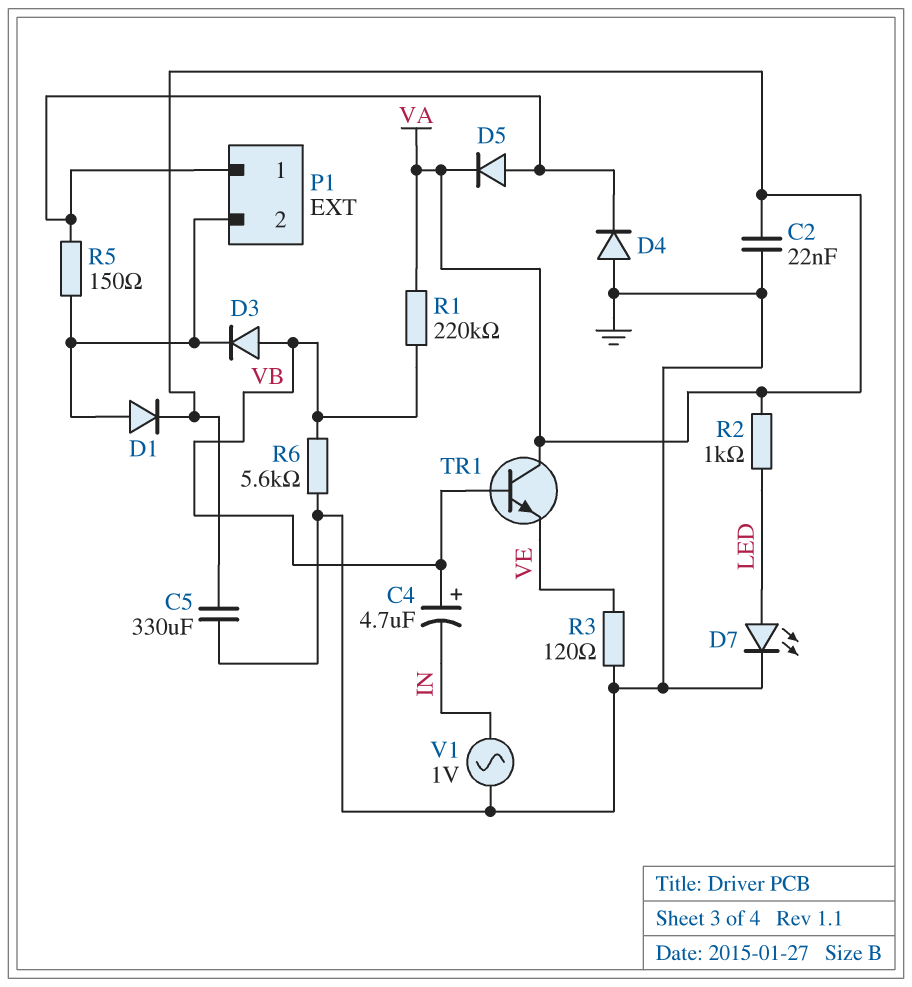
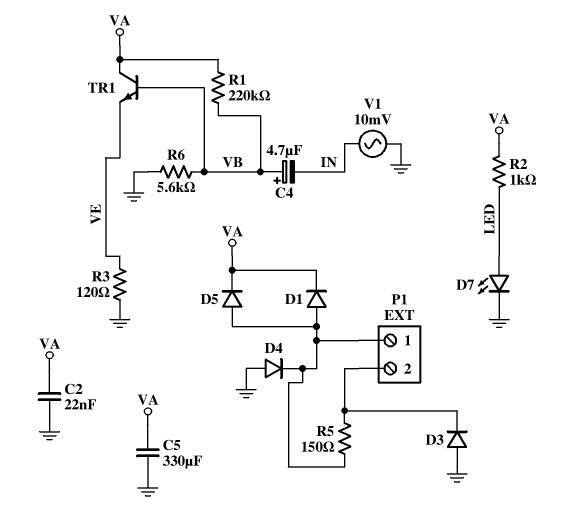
D1: diode (A P1/2, K VA) -> diode (A P1/1, K VA)
D3: diode (A VB, K P1/2) -> diode (A GND, K P1/2)
V1: AC 1V (GND, IN) -> AC 10mV (GND, IN)

